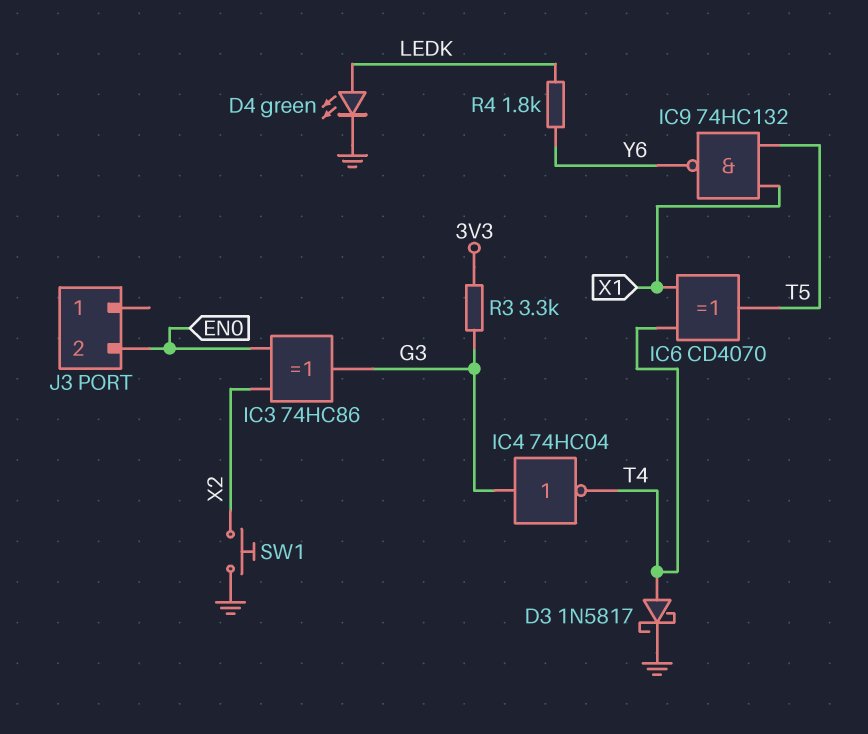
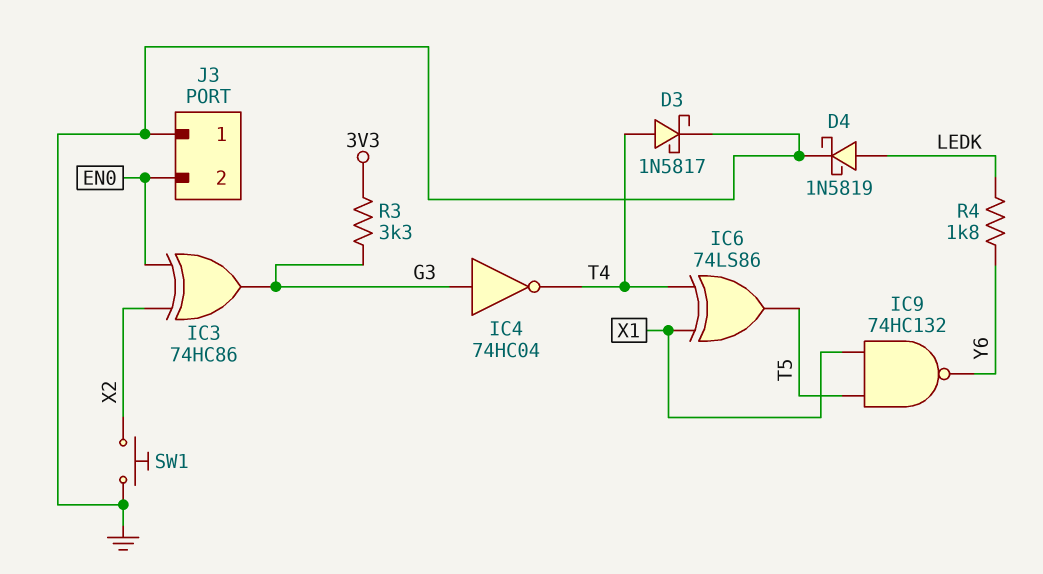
D4: LED green (A LEDK, K GND) -> schottky 1N5819 (A LEDK, K GND)
IC6: XOR CD4070 (in T4, in X1, out T5) -> XOR 74LS86 (in T4, in X1, out T5)
J3 pin 1: none -> GND

